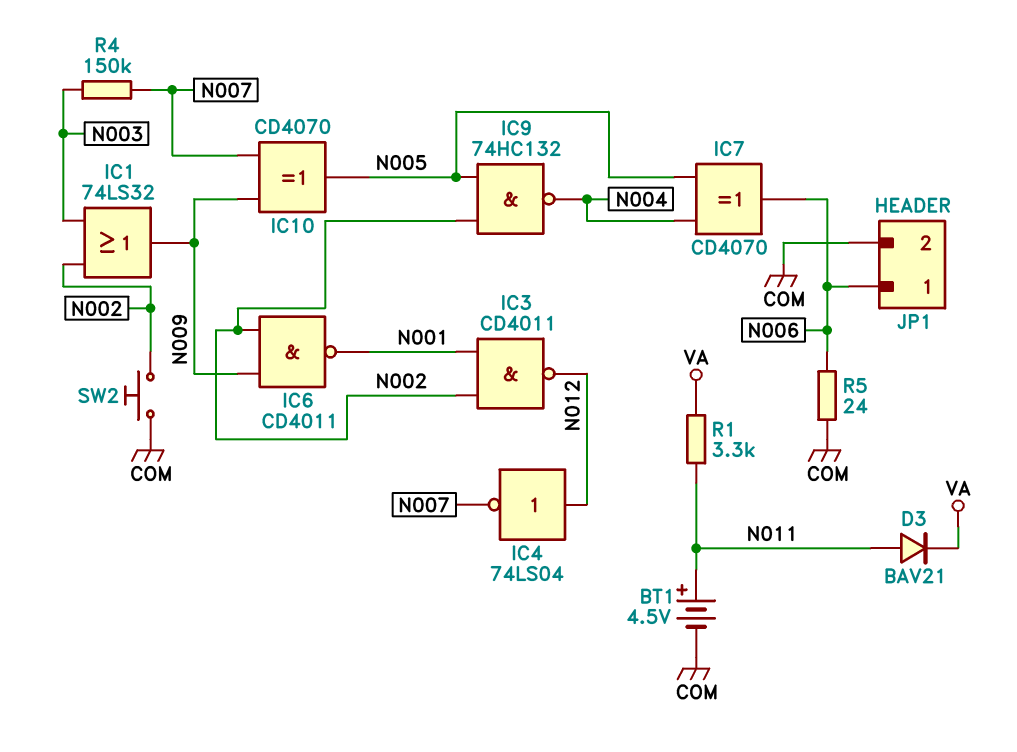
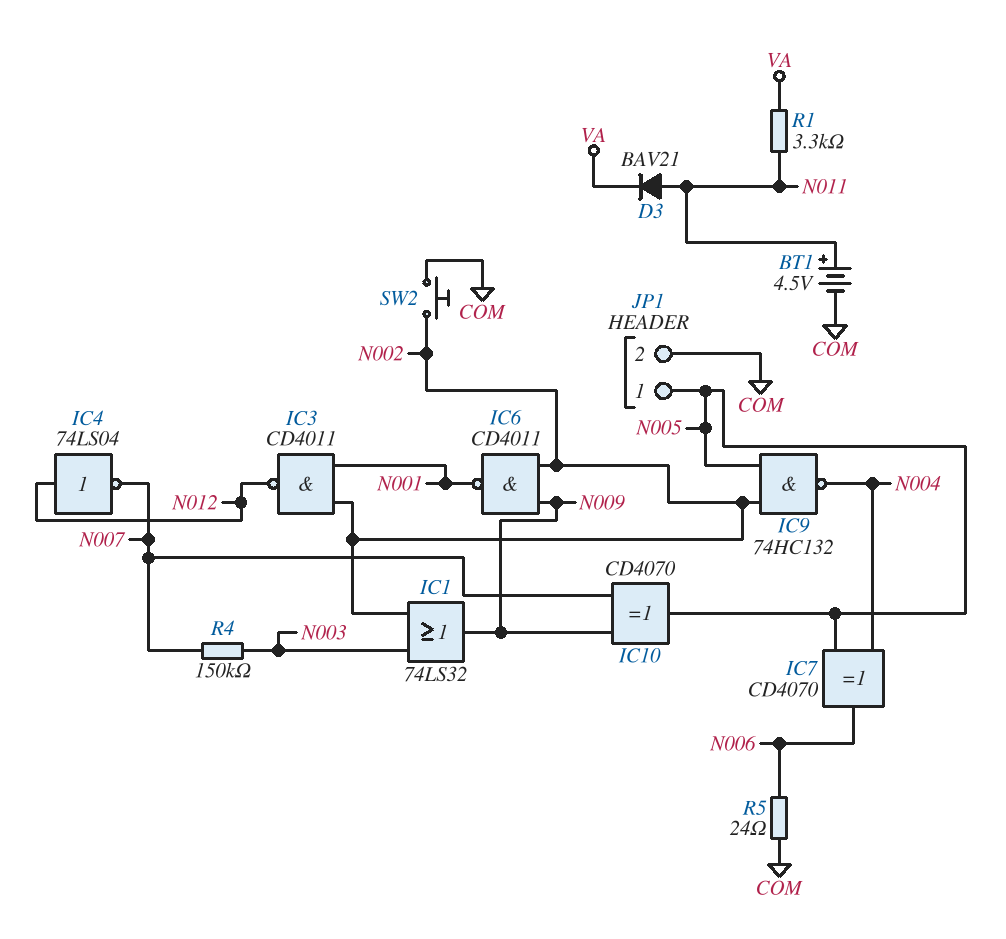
JP1 pin 1: N006 -> N005

